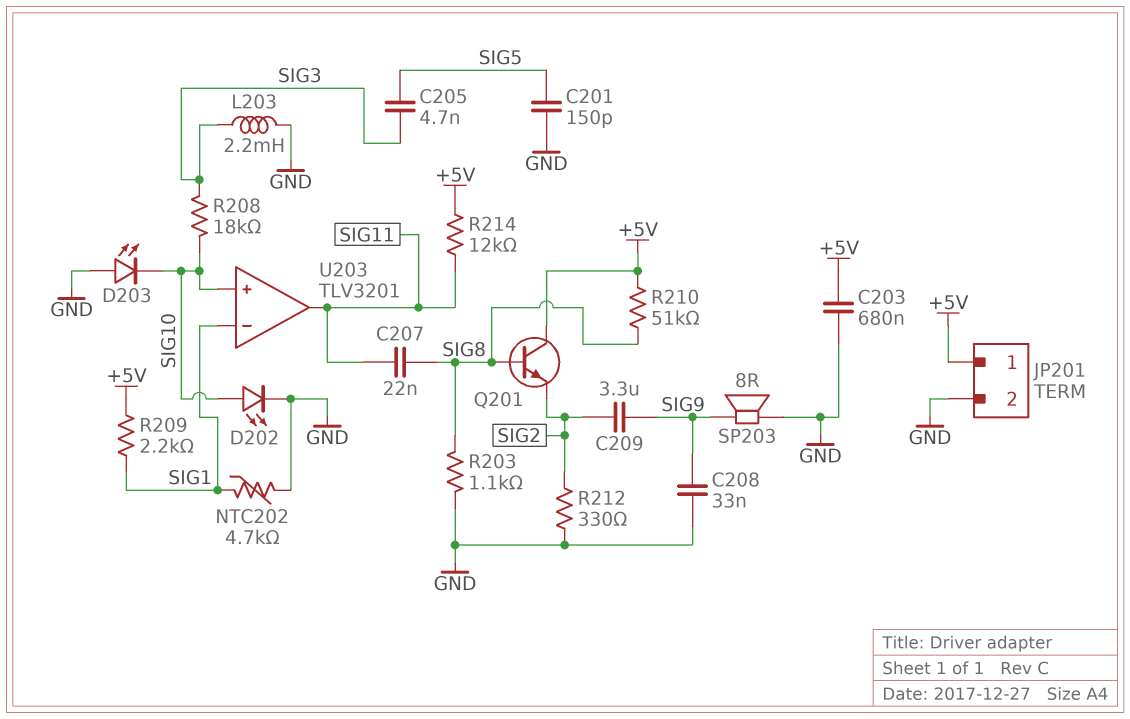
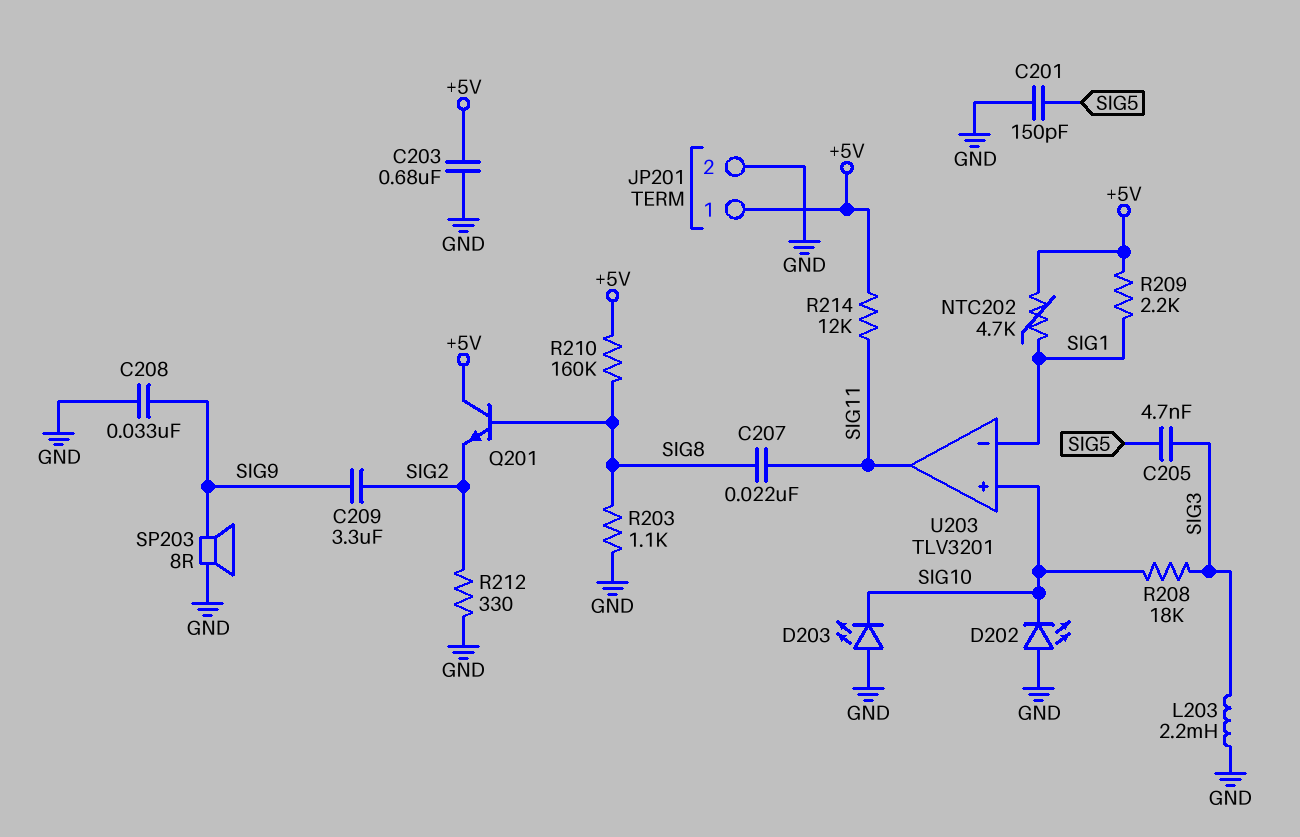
D202: LED (A SIG10, K GND) -> LED (A GND, K SIG10)
NTC202: 4.7k (GND, SIG1) -> 4.7k (+5V, SIG1)
R210: 51k (+5V, SIG8) -> 160k (+5V, SIG8)

